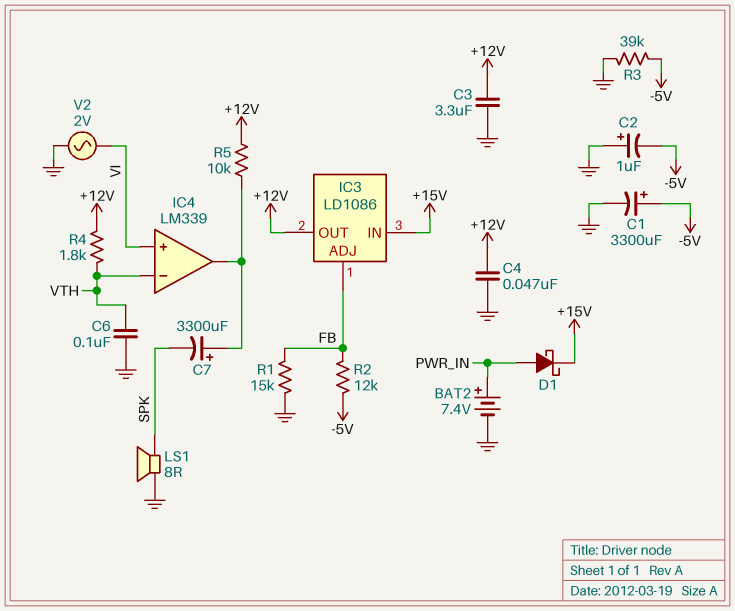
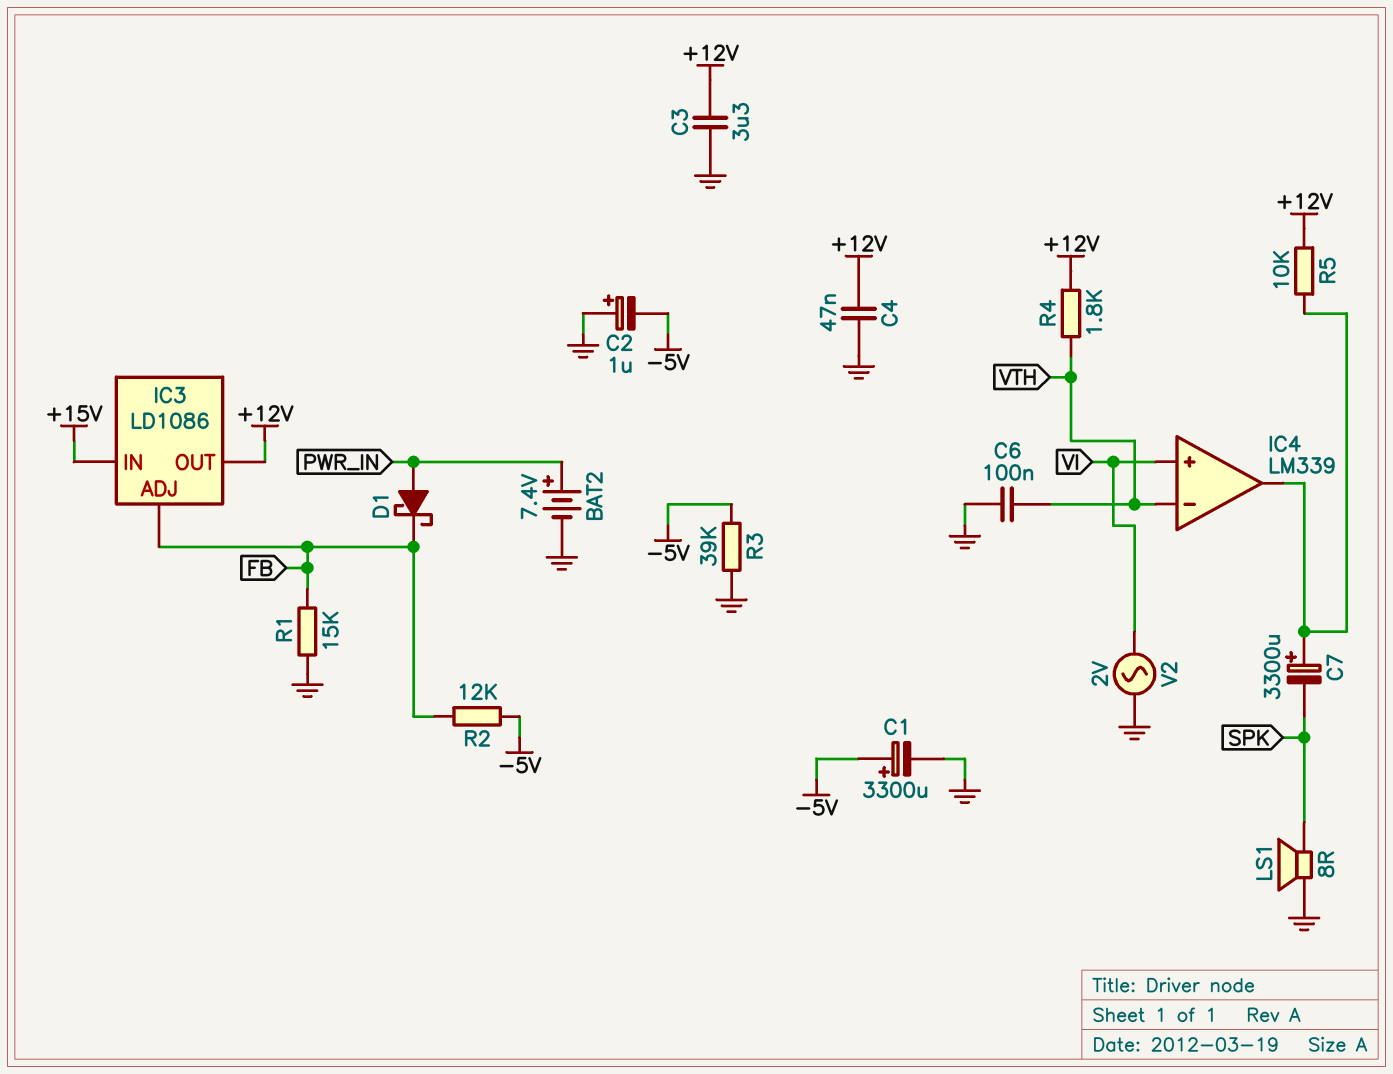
D1: schottky (A PWR_IN, K +15V) -> schottky (A PWR_IN, K FB)

